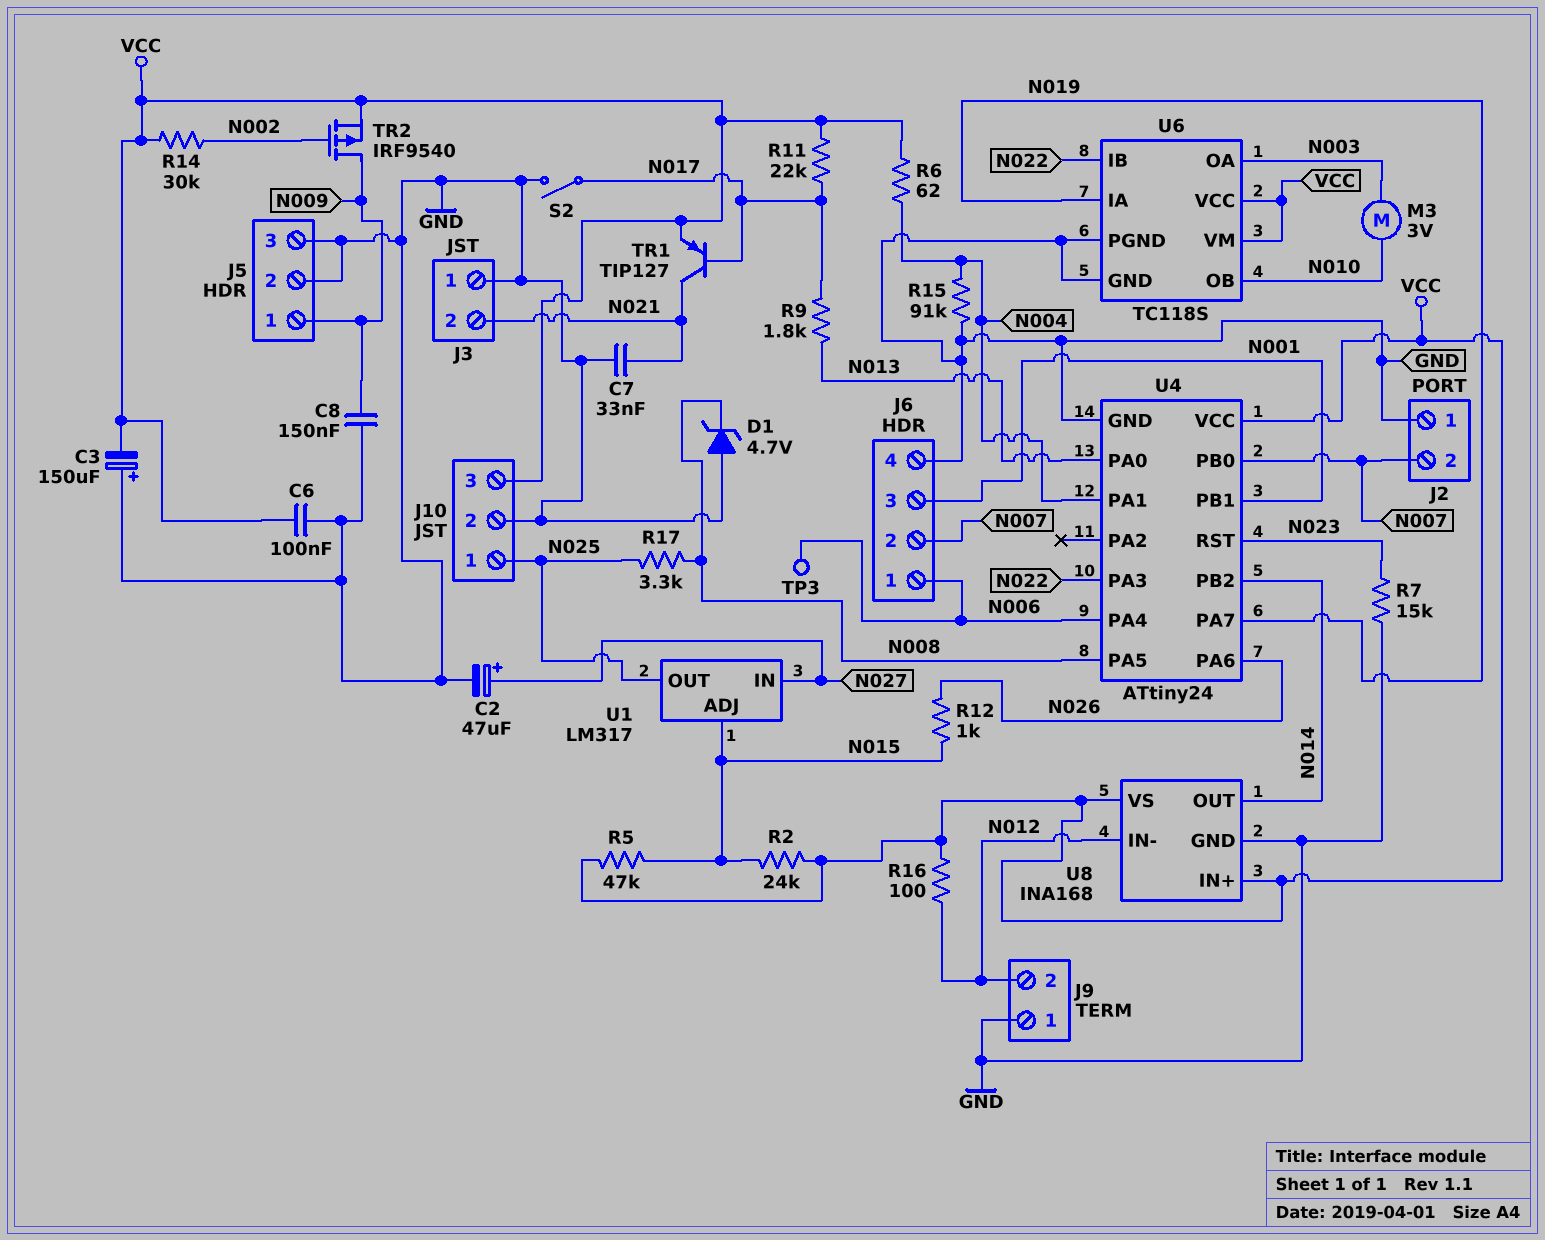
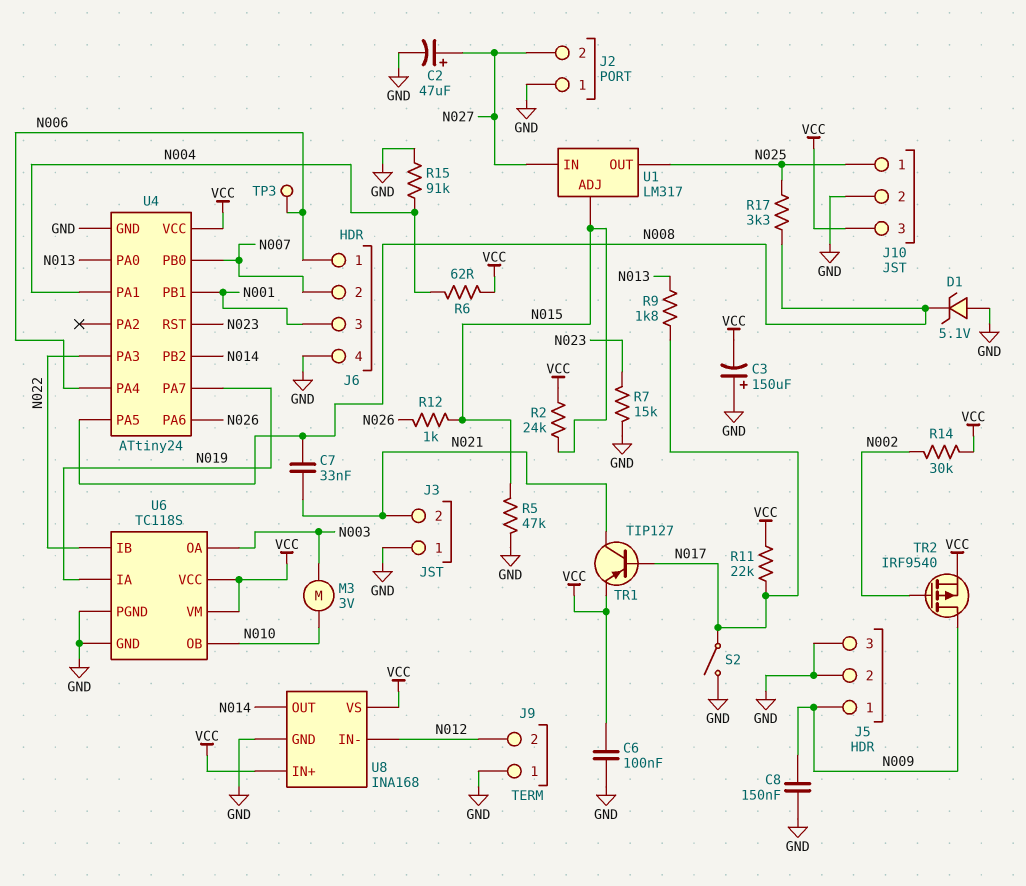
C7: 33nF (GND, N021) -> 33nF (N008, N021)
D1: zener 4.7V (A GND, K N008) -> zener 5.1V (A GND, K N008)
J2 pin 2: N007 -> N027
R5: 47k (N015, VCC) -> 47k (GND, N015)
R16: 100 (N012, VCC) -> none

